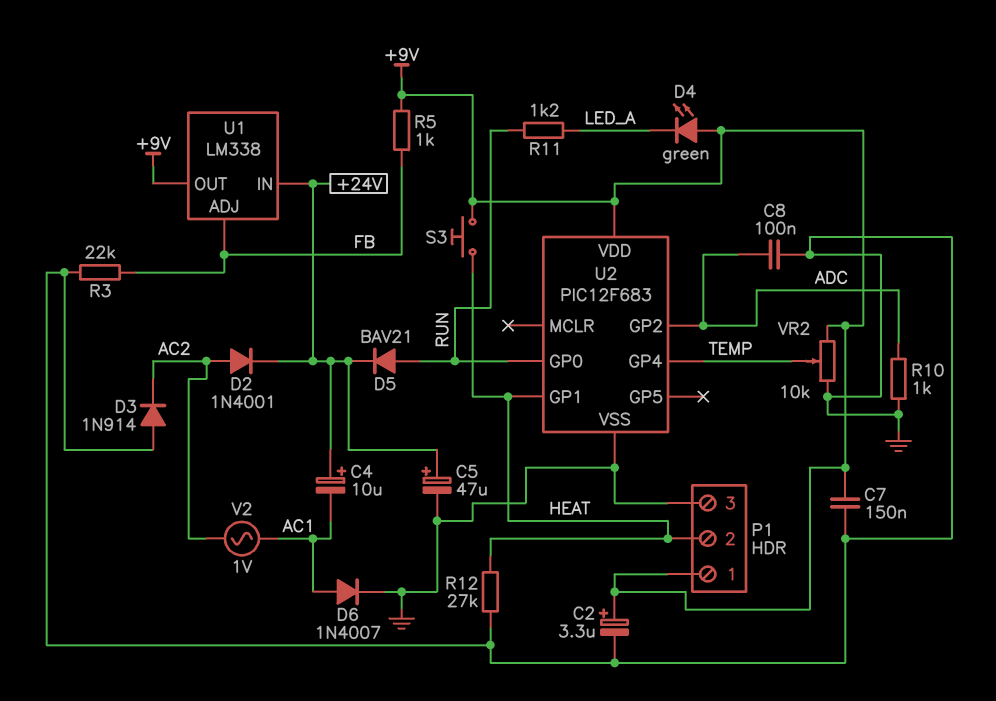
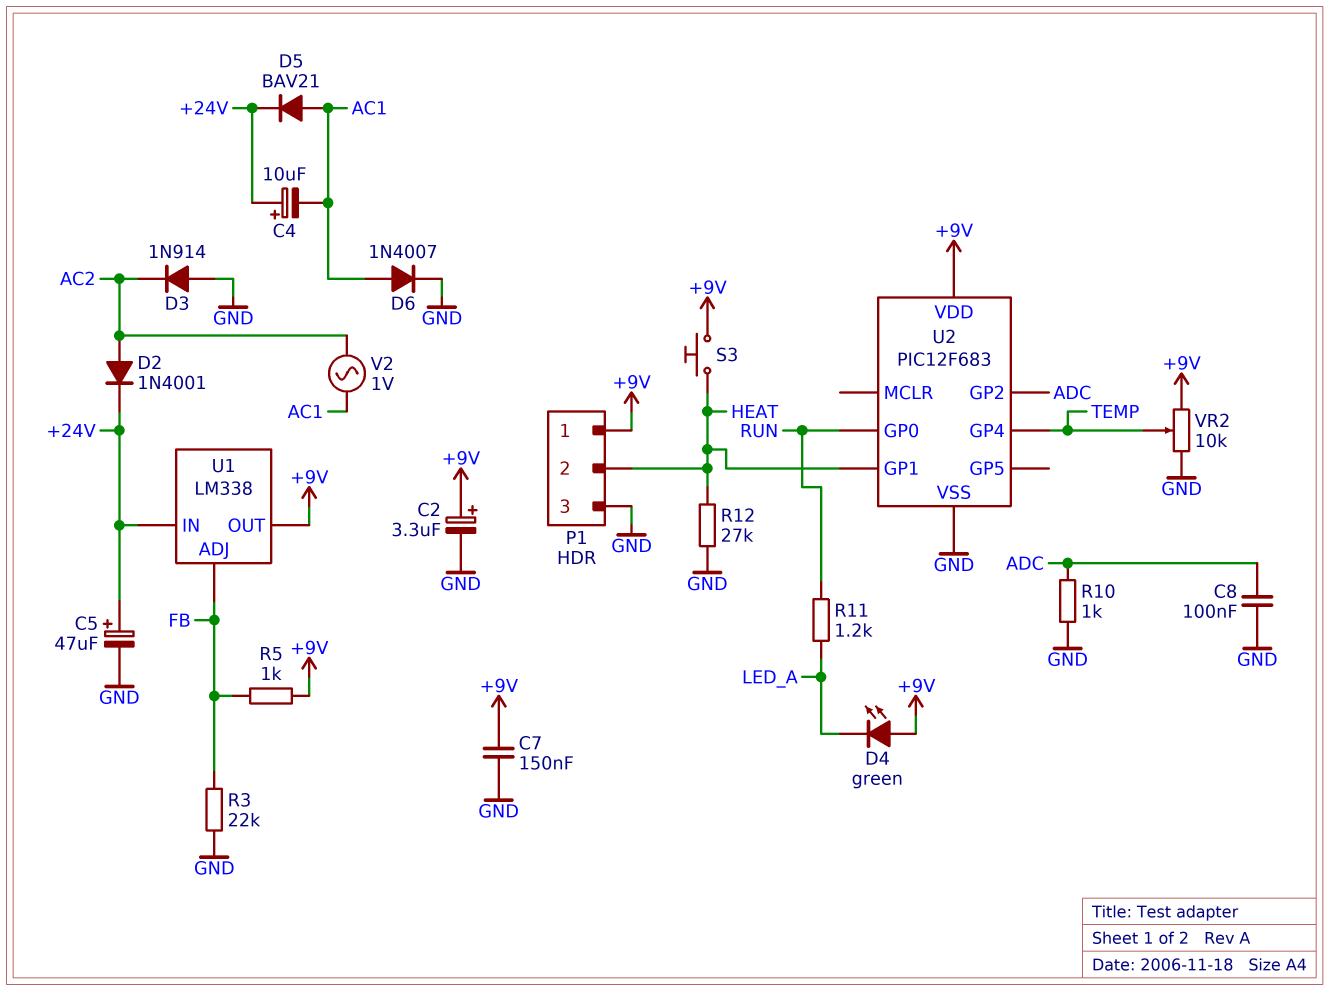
D5: diode BAV21 (A RUN, K +24V) -> diode BAV21 (A AC1, K +24V)

